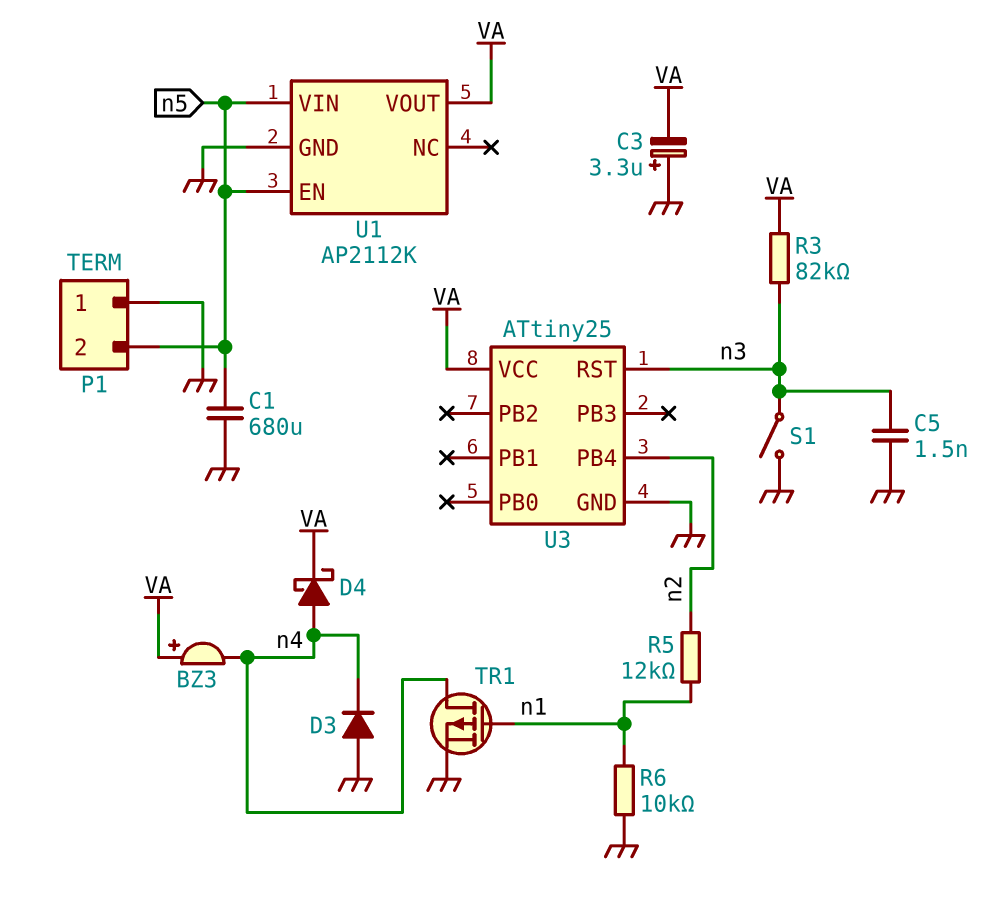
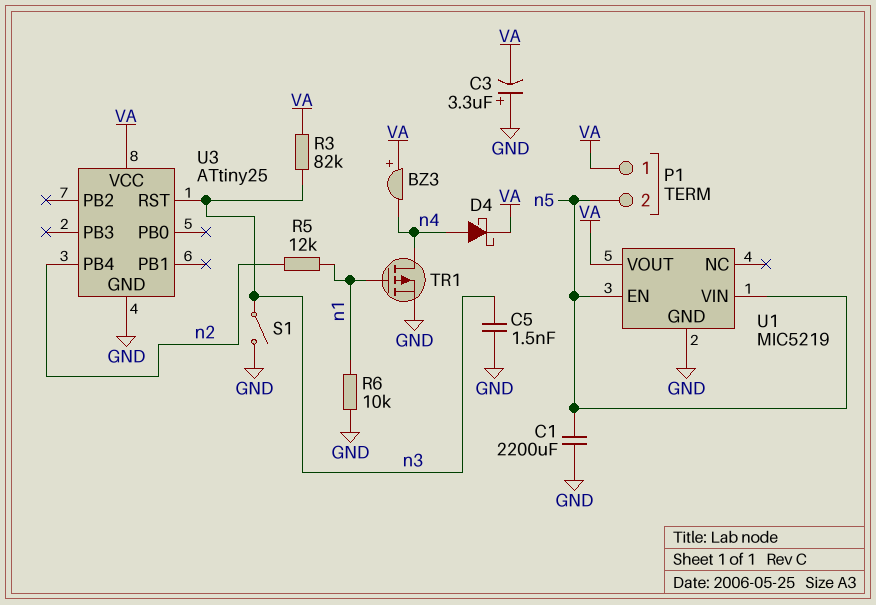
C1: 680uF (GND, n5) -> 2200uF (GND, n5)
D3: diode (A GND, K n4) -> none
P1 pin 1: GND -> VA
U1: AP2112K -> MIC5219

